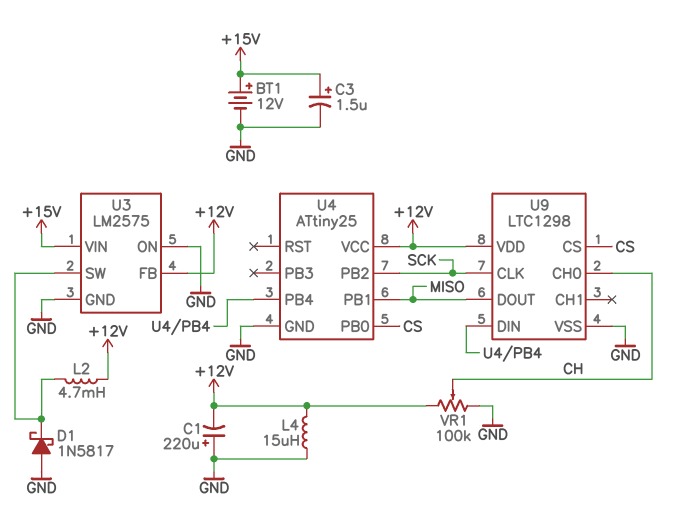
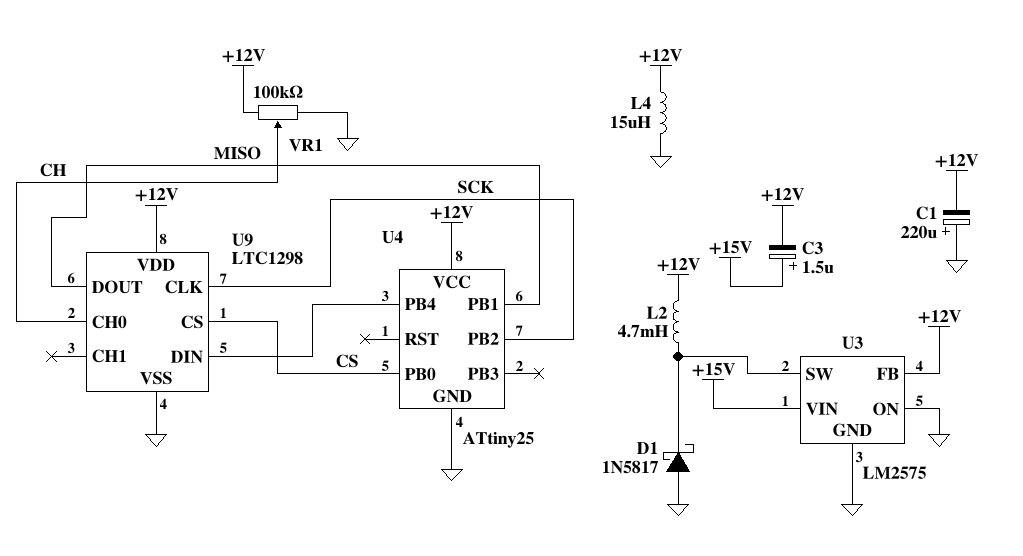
BT1: 12V (plus +15V, minus GND) -> none
C3: 1.5uF (plus +15V, minus GND) -> 1.5uF (plus +15V, minus +12V)

